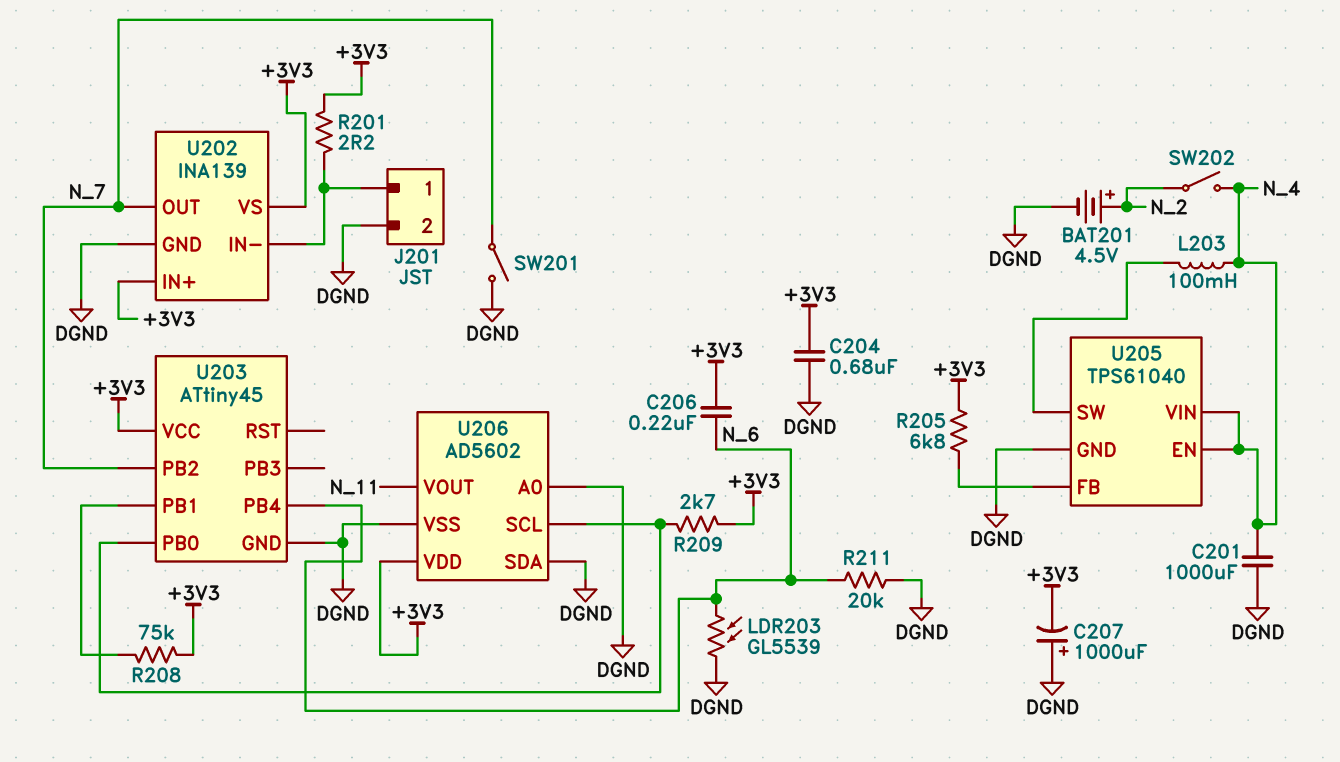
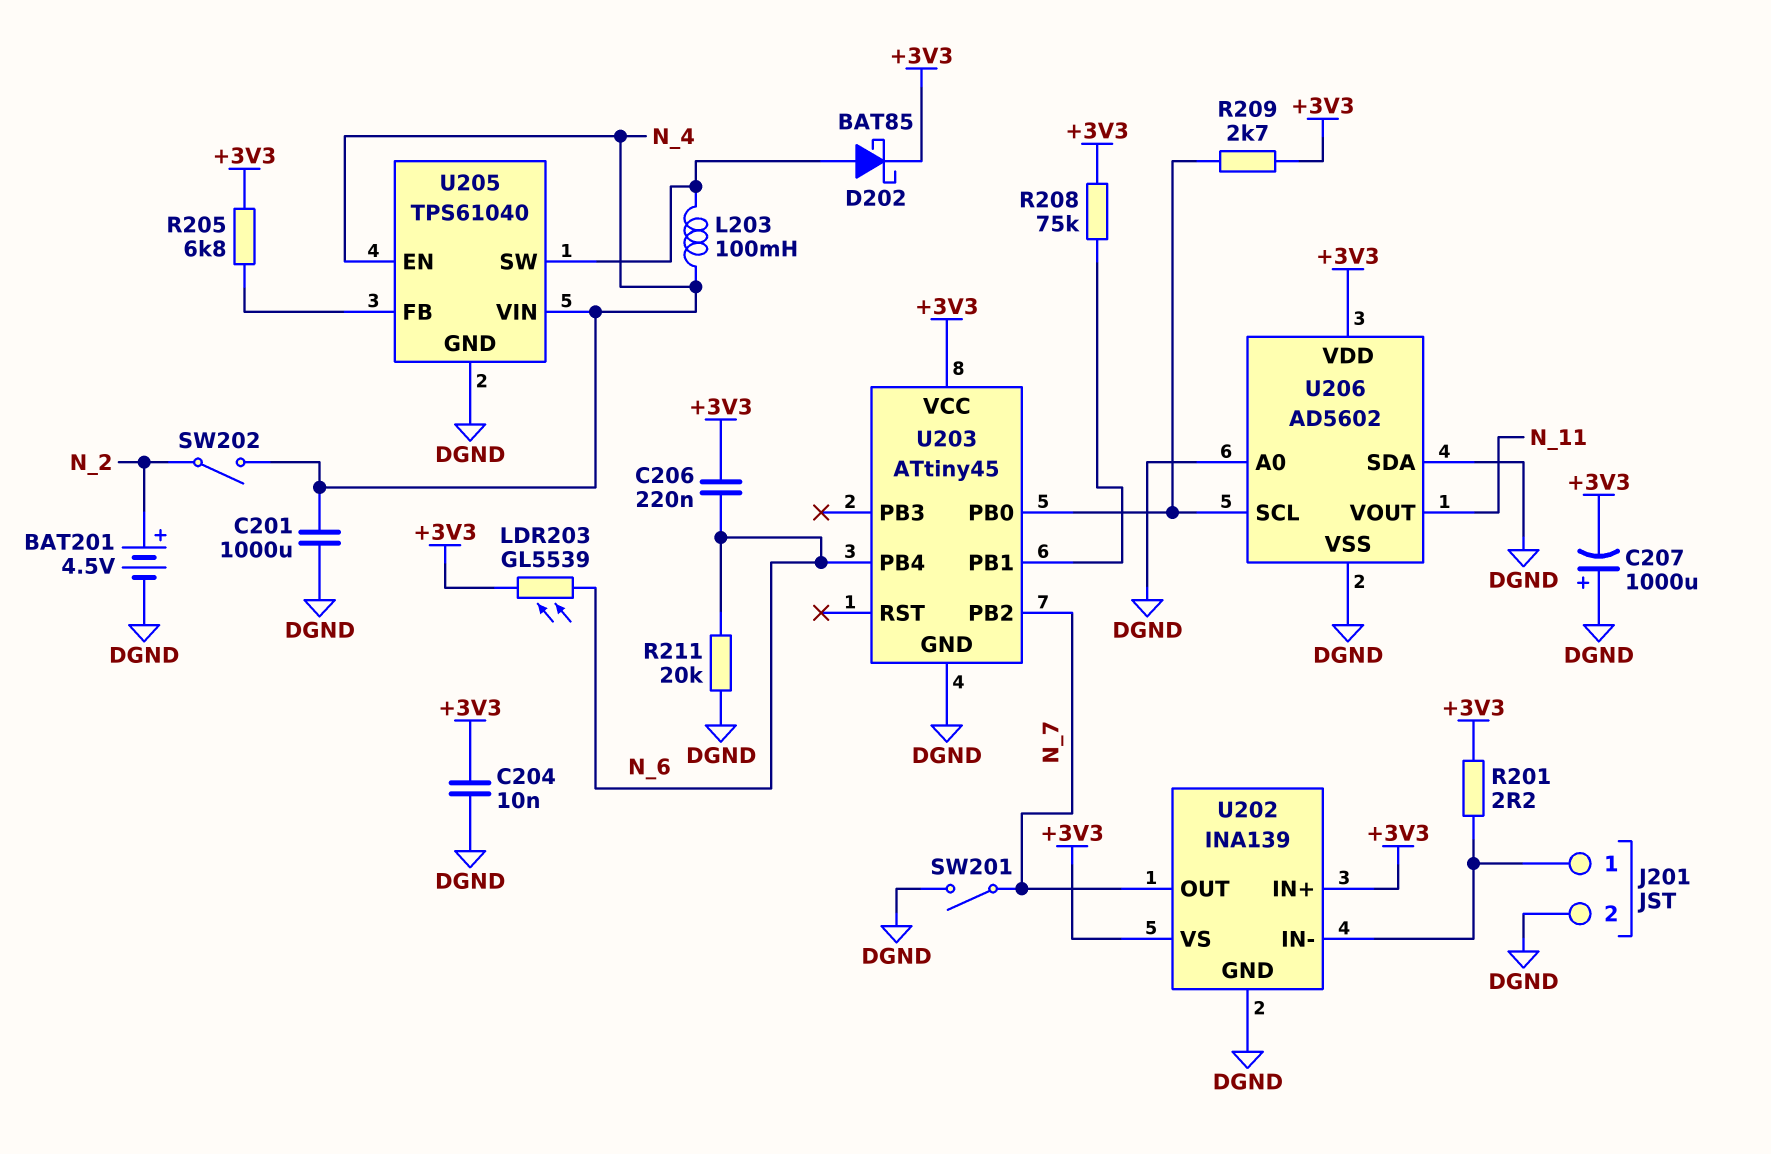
C204: 680nF (+3V3, DGND) -> 10nF (+3V3, DGND)
D202: none -> schottky BAT85 (A U205/SW, K +3V3)
LDR203: GL5539 (DGND, N_6) -> GL5539 (+3V3, N_6)

